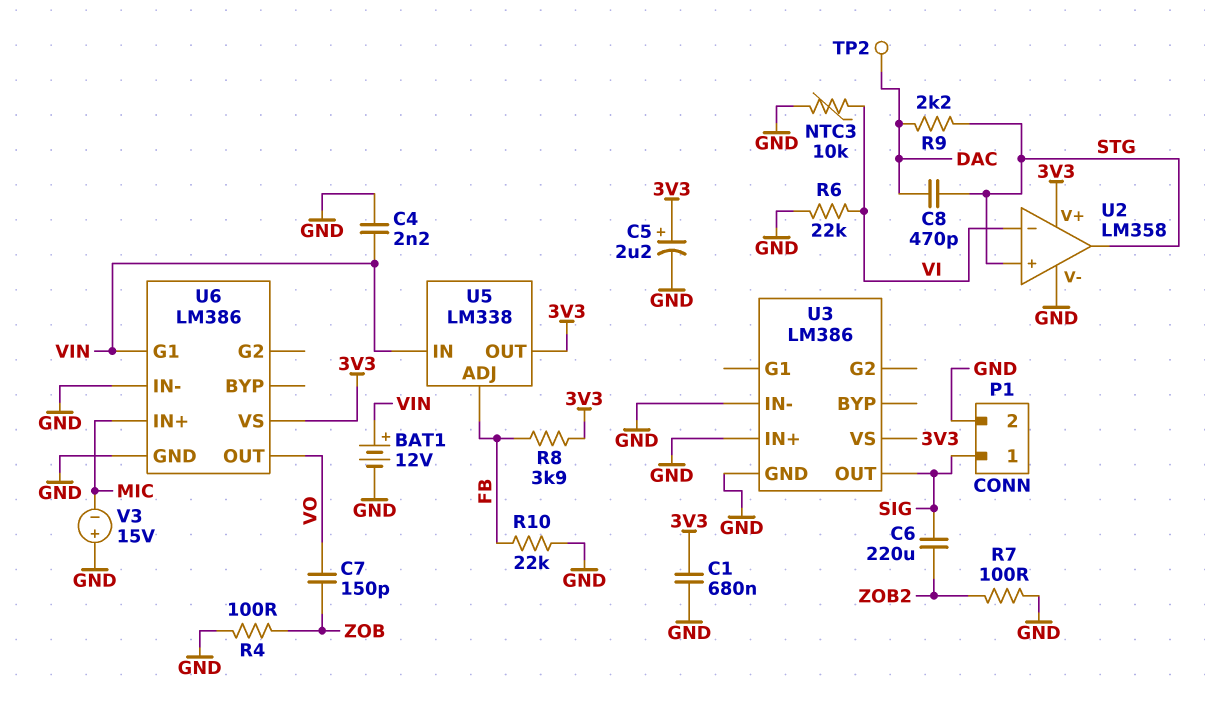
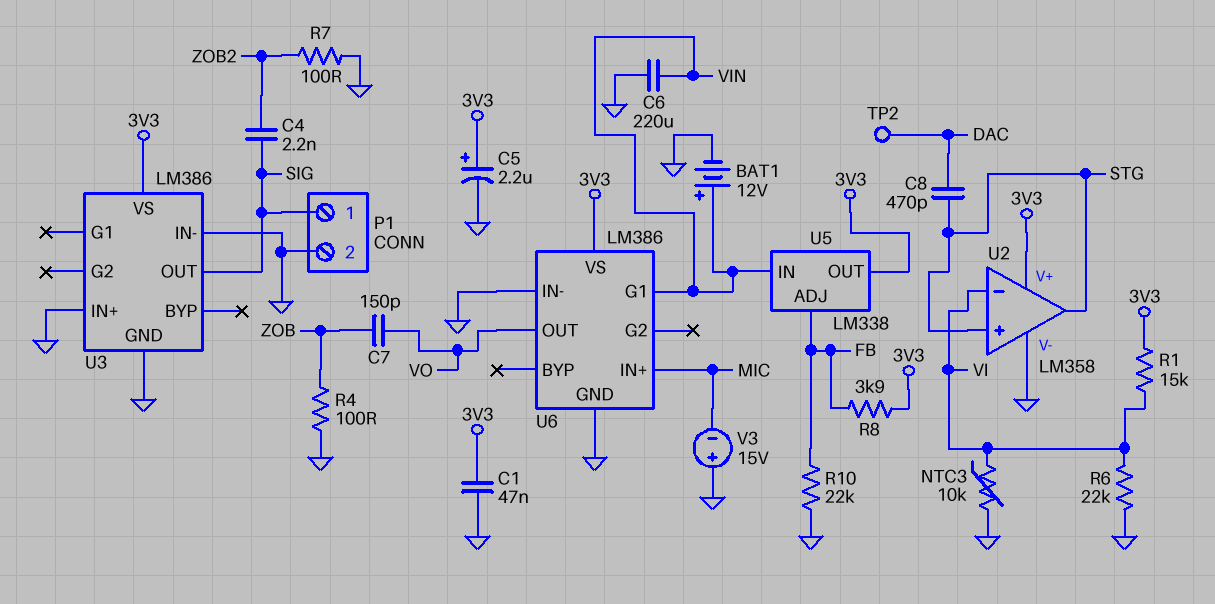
C1: 680nF (3V3, GND) -> 47nF (3V3, GND)
C4: 2.2nF (GND, VIN) -> 2.2nF (SIG, ZOB2)
C6: 220uF (SIG, ZOB2) -> 220uF (GND, VIN)
R1: none -> 15k (3V3, VI)
R9: 2.2k (DAC, STG) -> none

